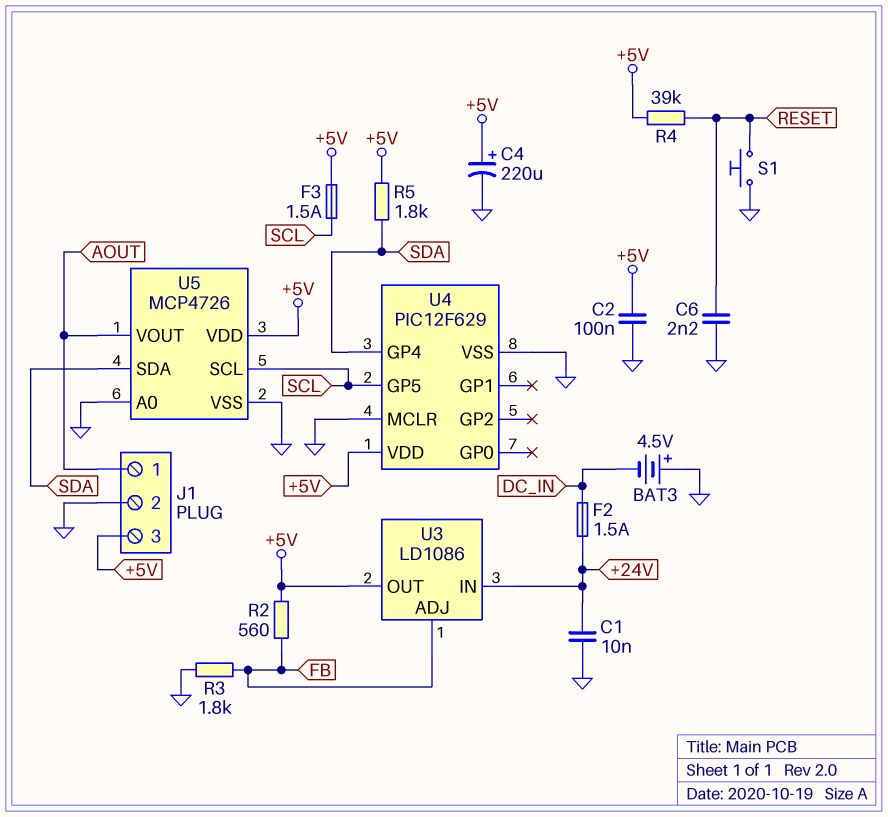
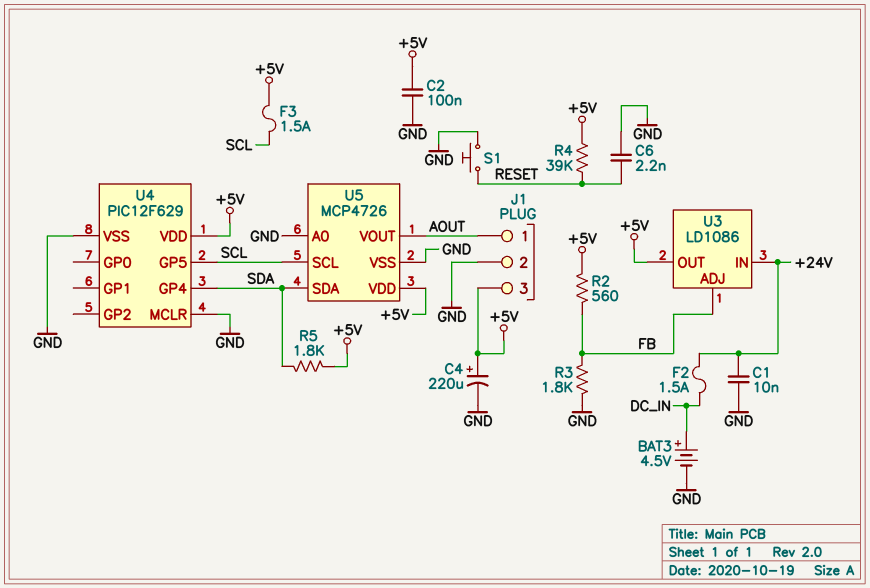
BAT3: 4.5V (plus GND, minus DC_IN) -> 4.5V (plus DC_IN, minus GND)

